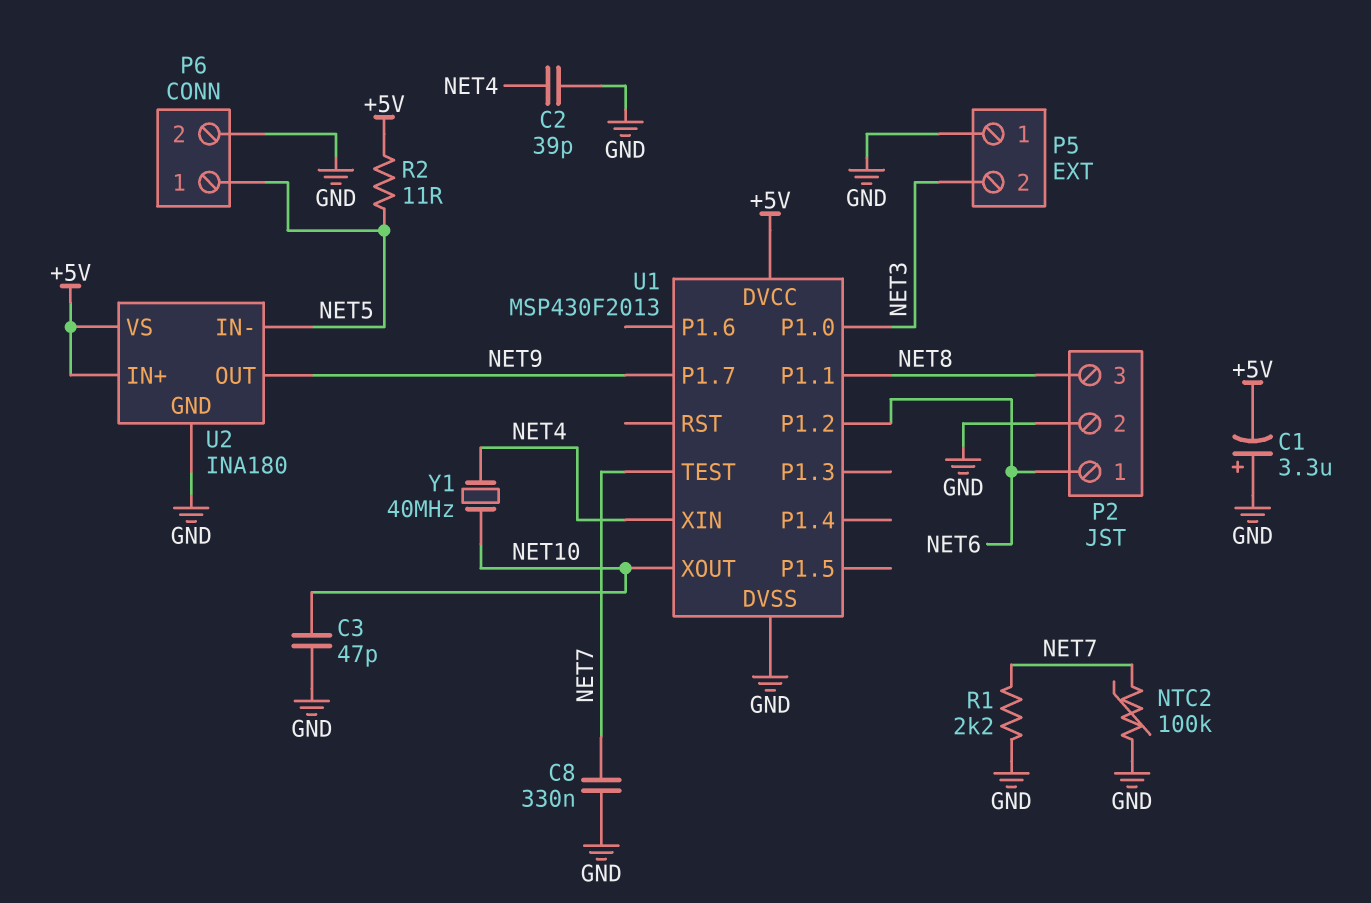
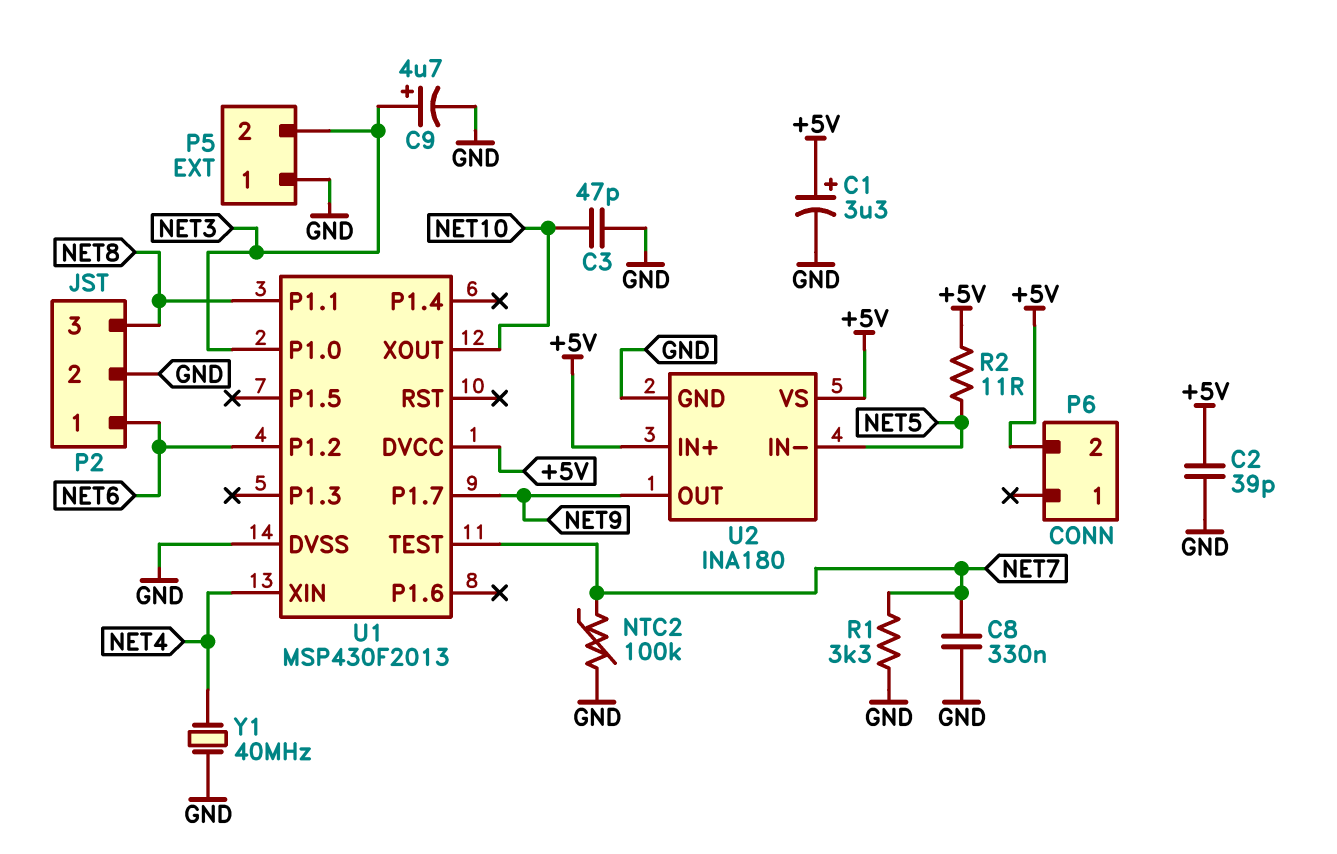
C1: 3.3uF (plus GND, minus +5V) -> 3.3uF (plus +5V, minus GND)
C2: 39pF (GND, NET4) -> 39pF (+5V, GND)
C9: none -> 4.7uF (plus NET3, minus GND)
P6 pin 1: NET5 -> none
P6 pin 2: GND -> +5V
R1: 2.2k (GND, NET7) -> 3.3k (GND, NET7)
Y1: 40MHz (NET4, NET10) -> 40MHz (GND, NET4)

